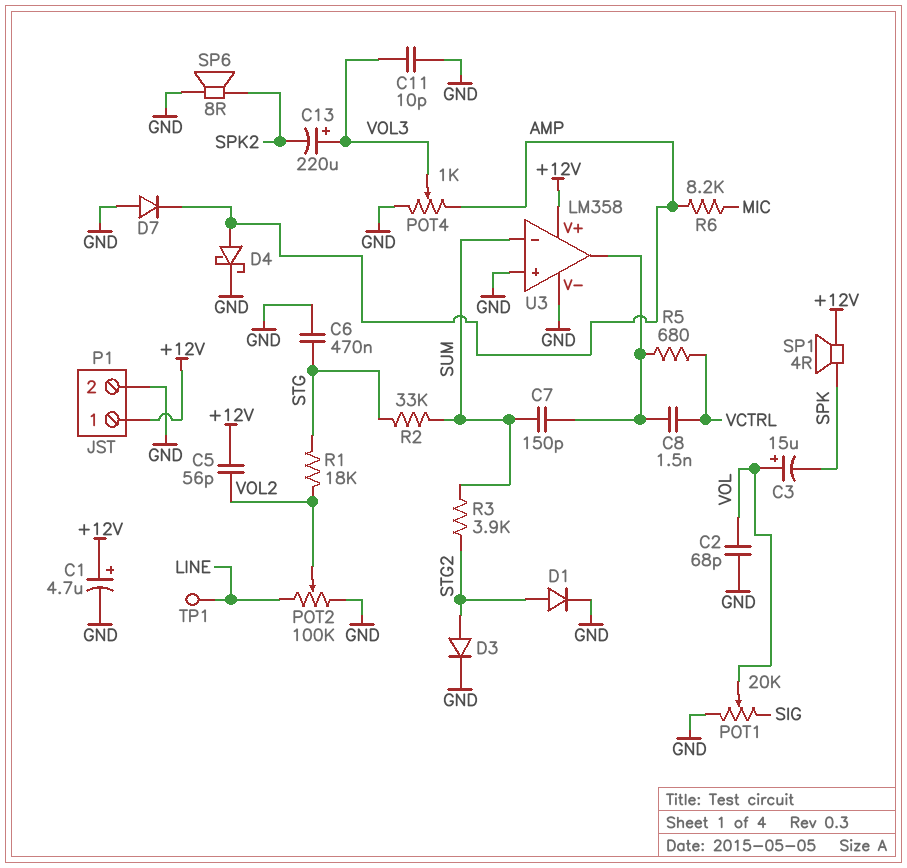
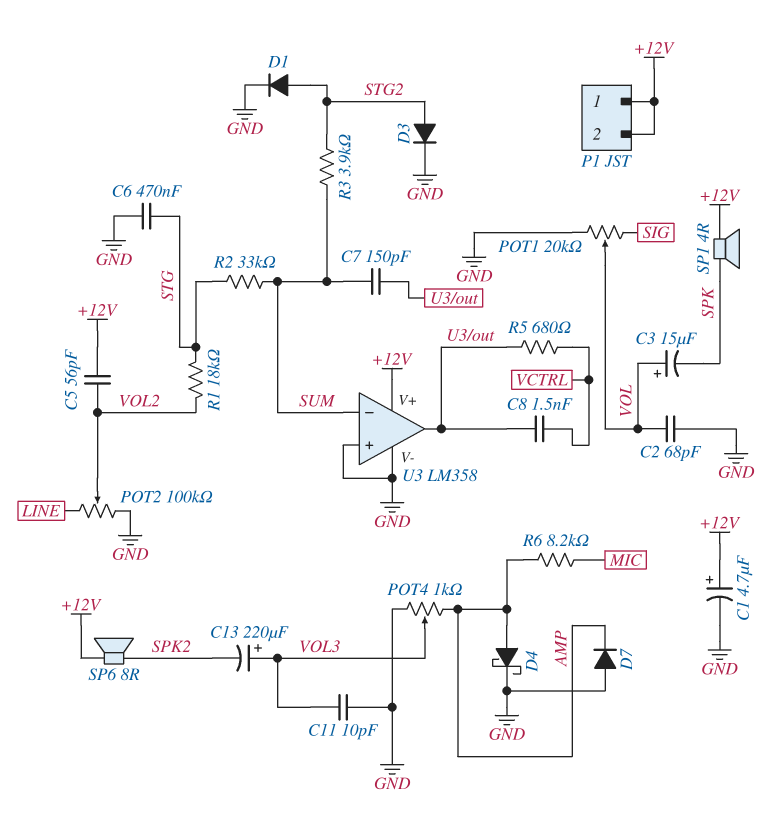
P1 pin 2: GND -> +12V
SP6: speaker 8R (GND, SPK2) -> speaker 8R (+12V, SPK2)
TP1: test point (LINE) -> none

